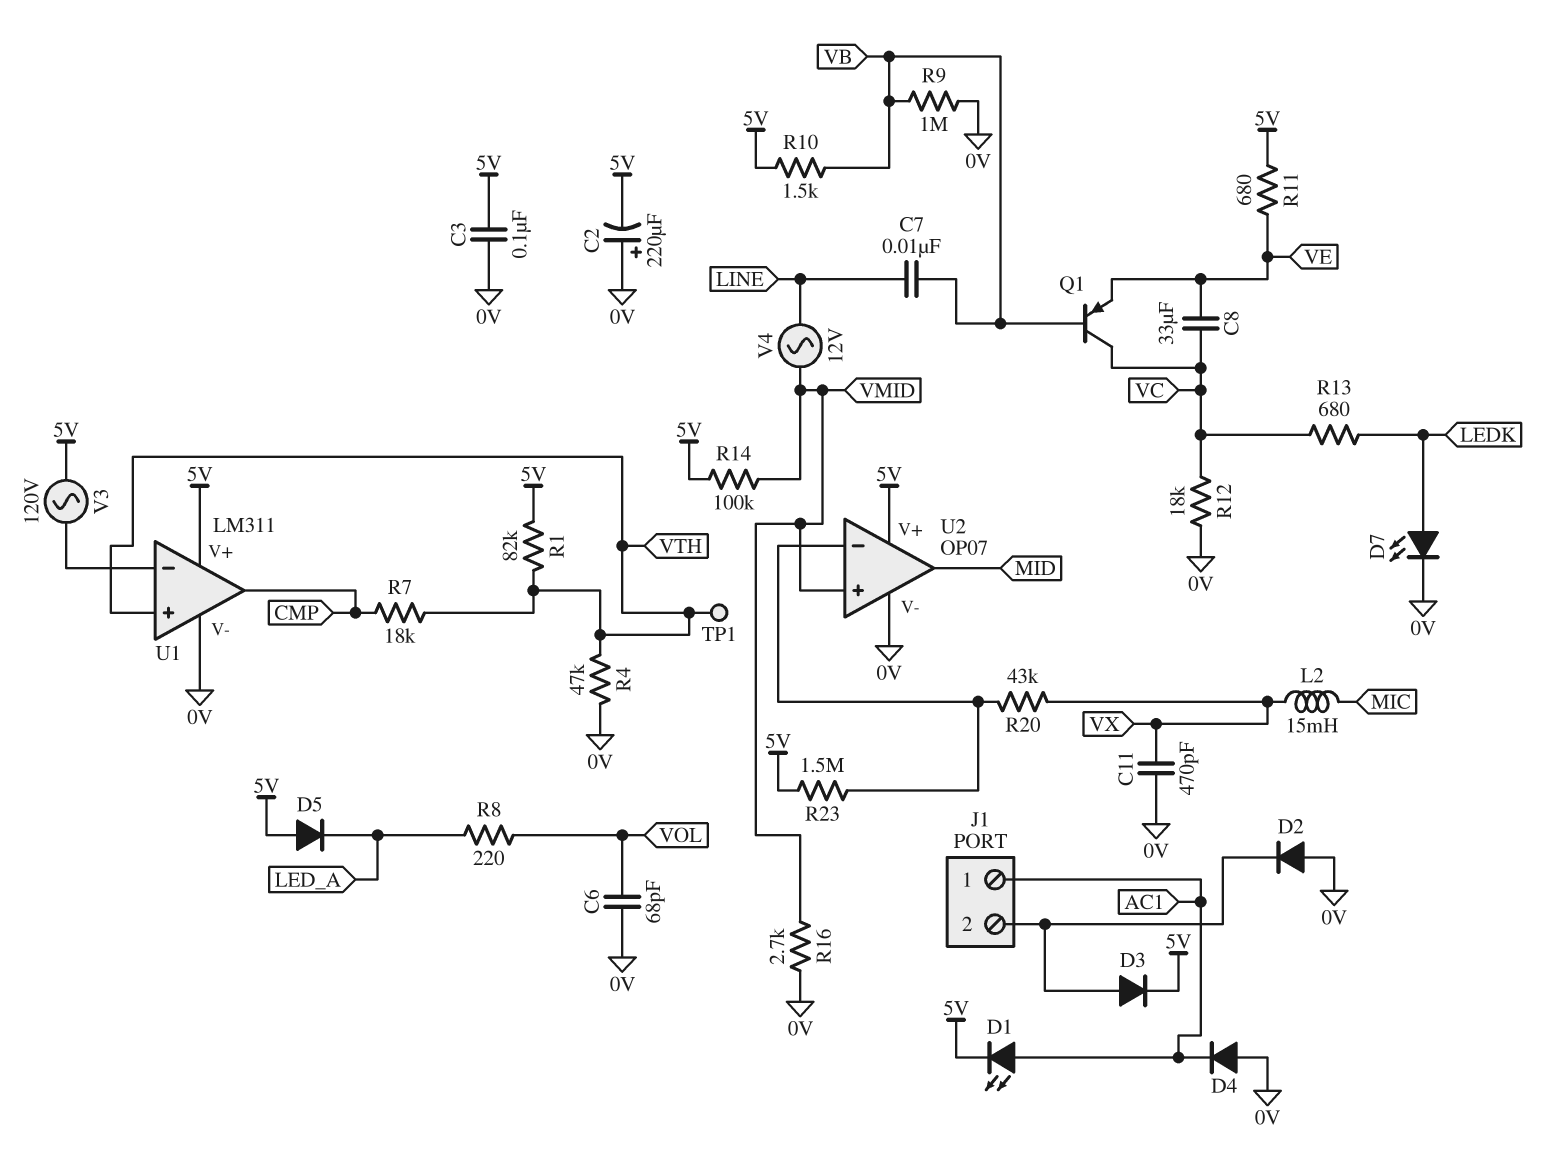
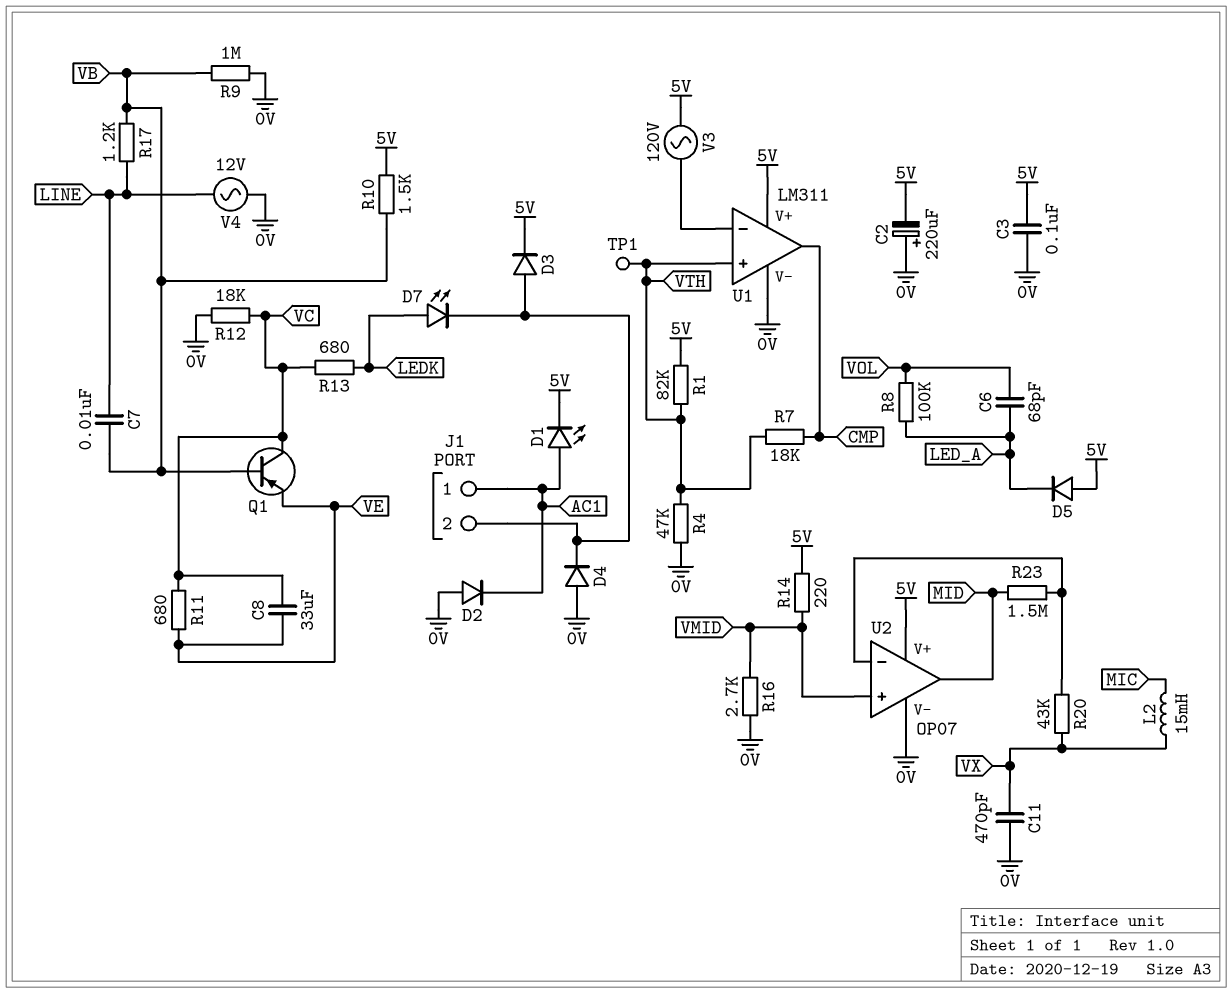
C6: 68pF (0V, VOL) -> 68pF (LED_A, VOL)
D2: diode (A 0V, K J1/2) -> diode (A 0V, K AC1)
D4: diode (A 0V, K AC1) -> diode (A 0V, K J1/2)
D7: LED (A LEDK, K 0V) -> LED (A LEDK, K J1/2)
R8: 220 (LED_A, VOL) -> 100k (LED_A, VOL)
R11: 680 (5V, VE) -> 680 (VC, VE)
R14: 100k (5V, VMID) -> 220 (5V, VMID)
R17: none -> 1.2k (LINE, VB)
R23: 1.5M (5V, U2/in-) -> 1.5M (MID, U2/in-)
V4: AC 12V (LINE, VMID) -> AC 12V (0V, LINE)

